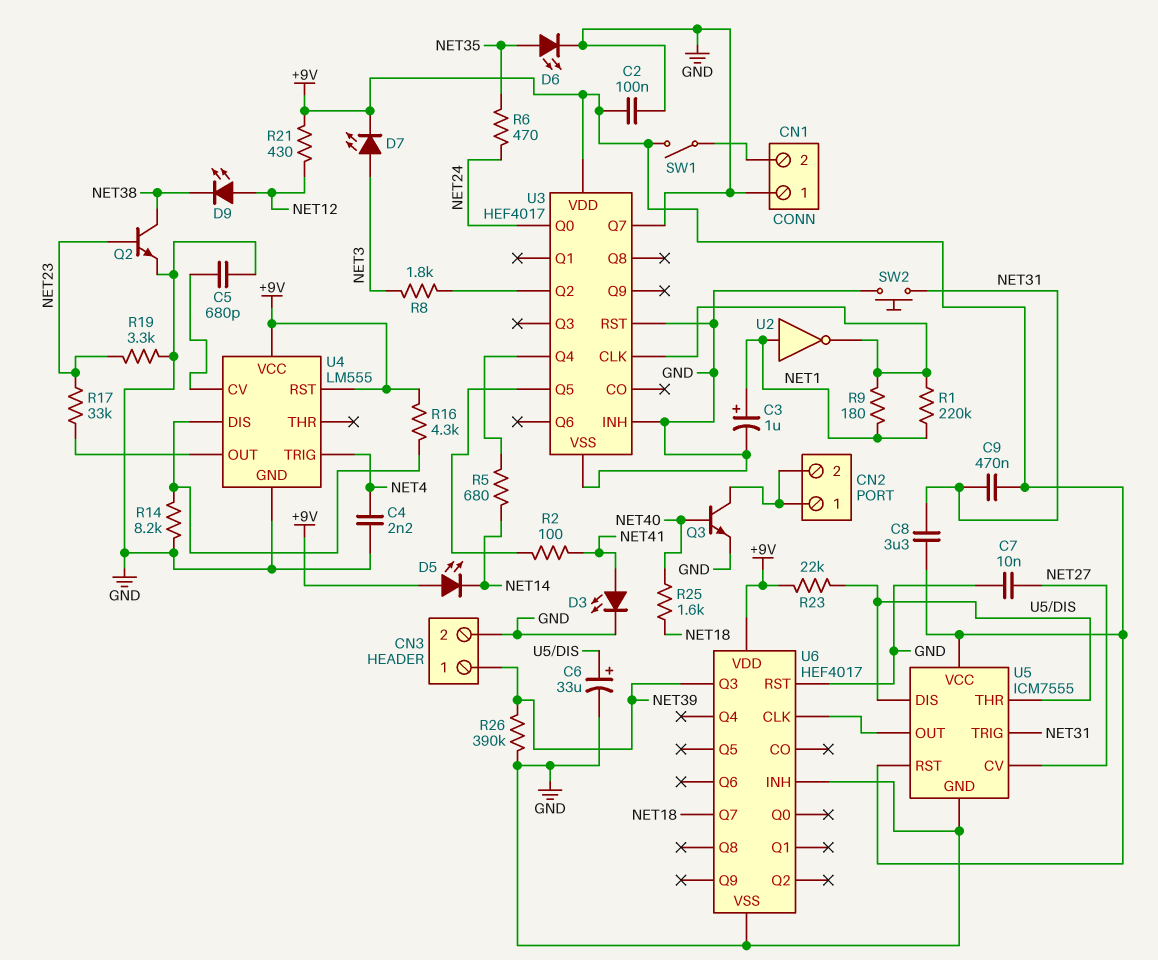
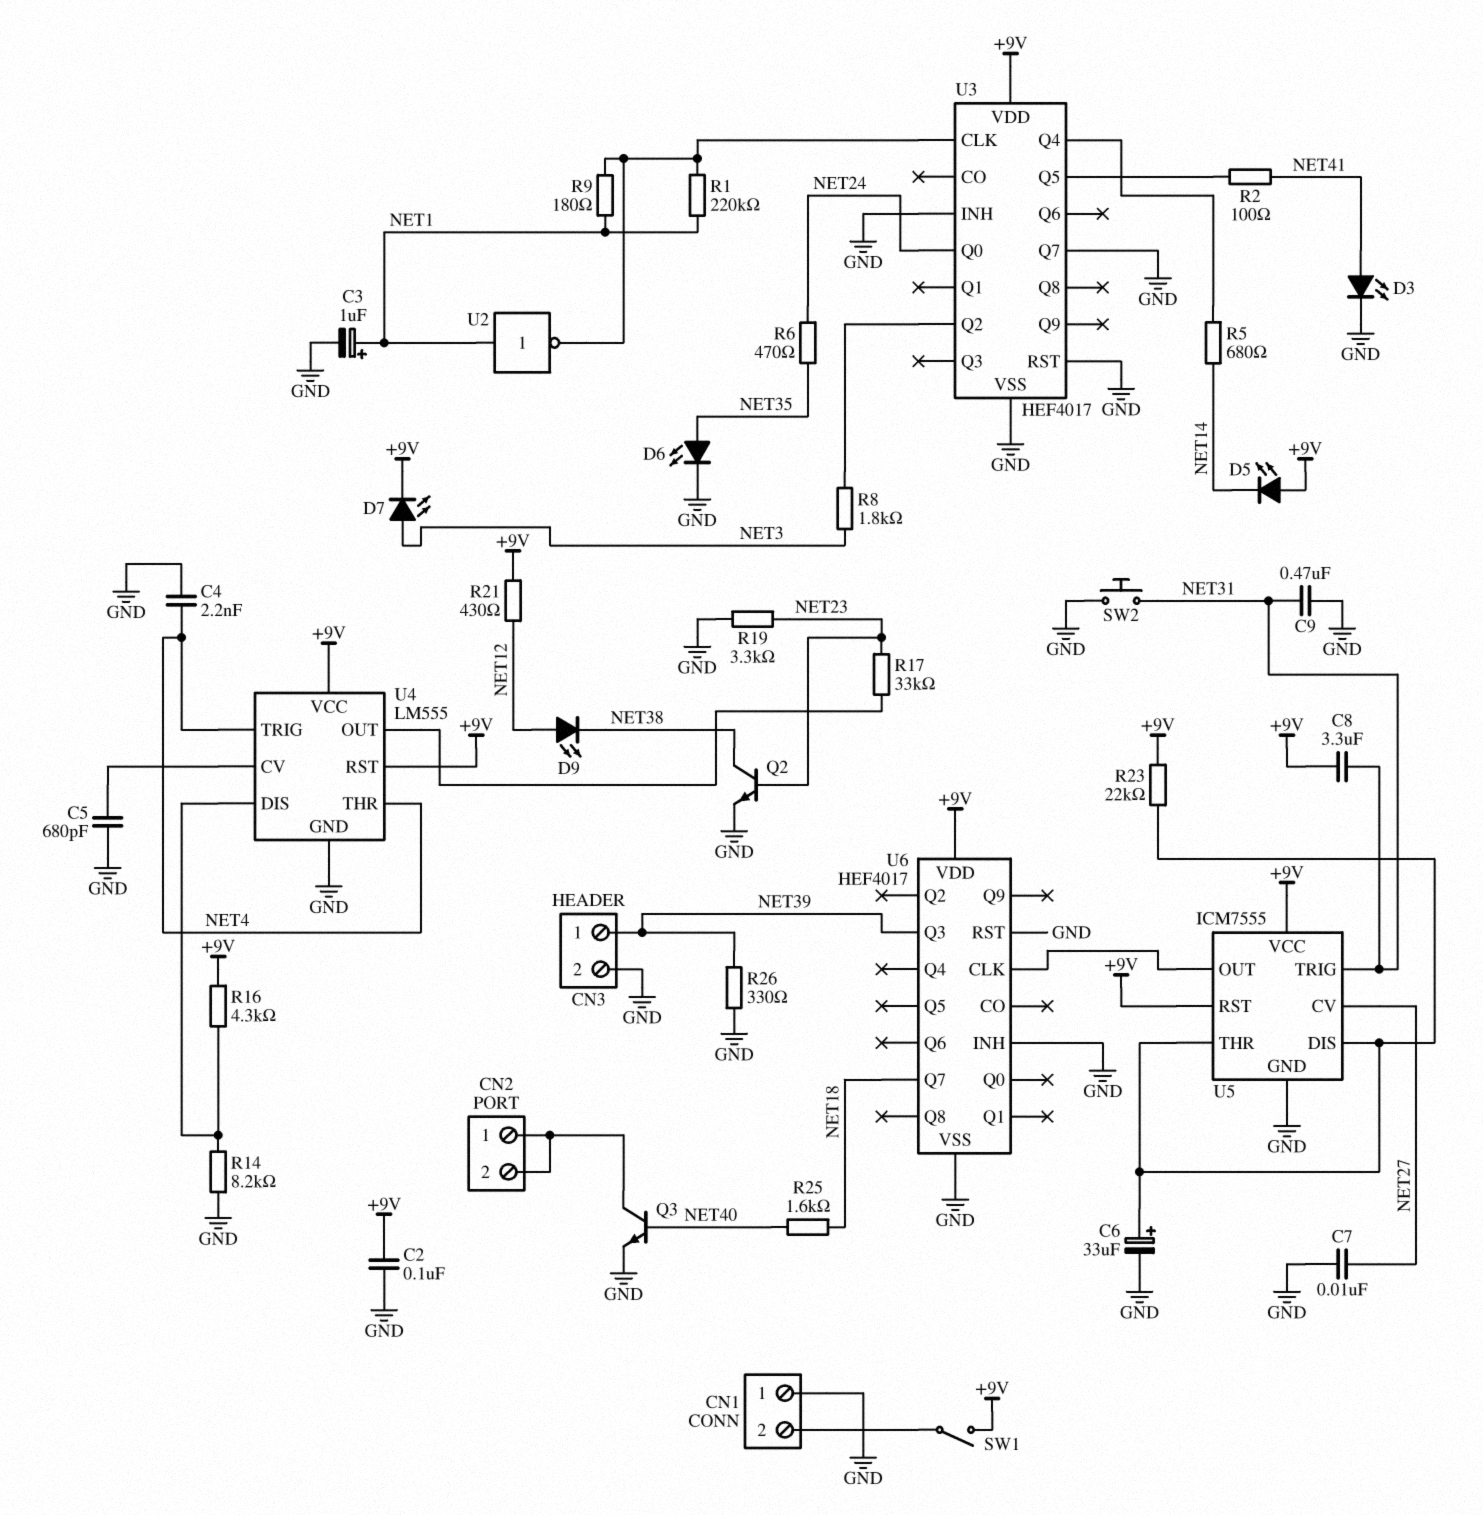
C9: 470nF (+9V, NET31) -> 470nF (GND, NET31)
R26: 390k (GND, NET39) -> 330 (GND, NET39)
U4 pin THR: none -> NET4

